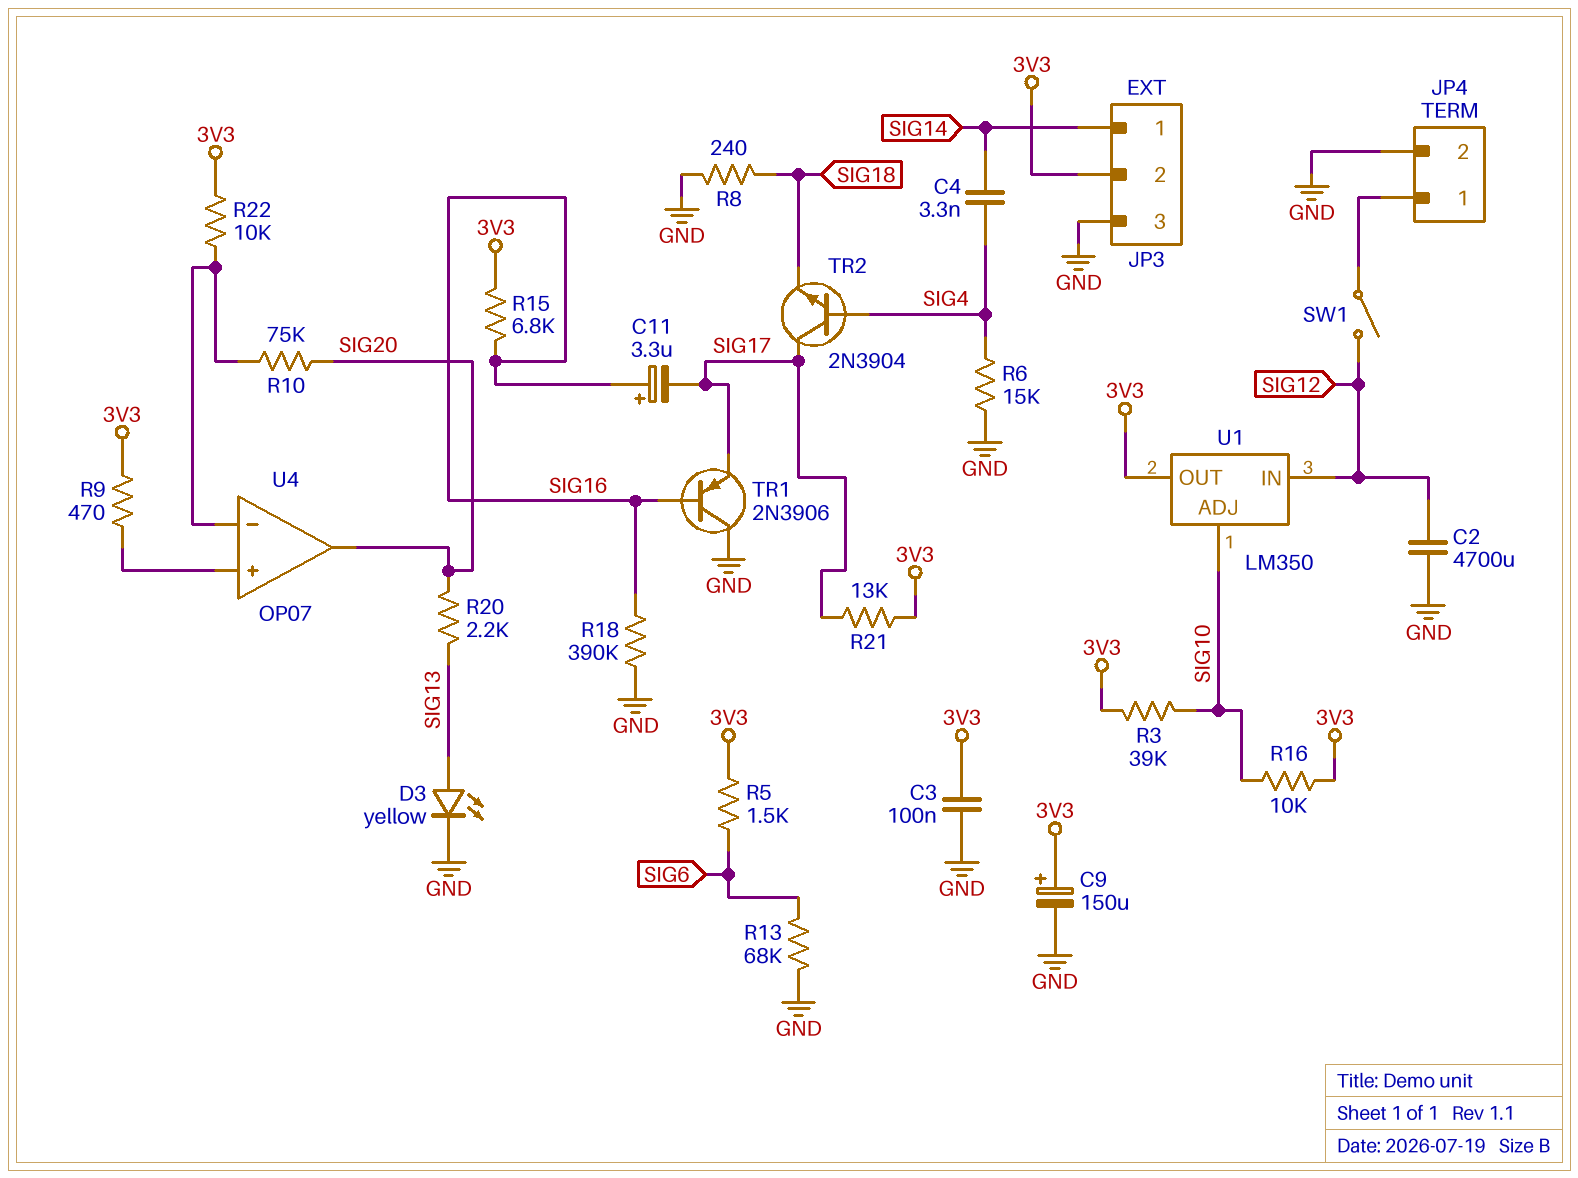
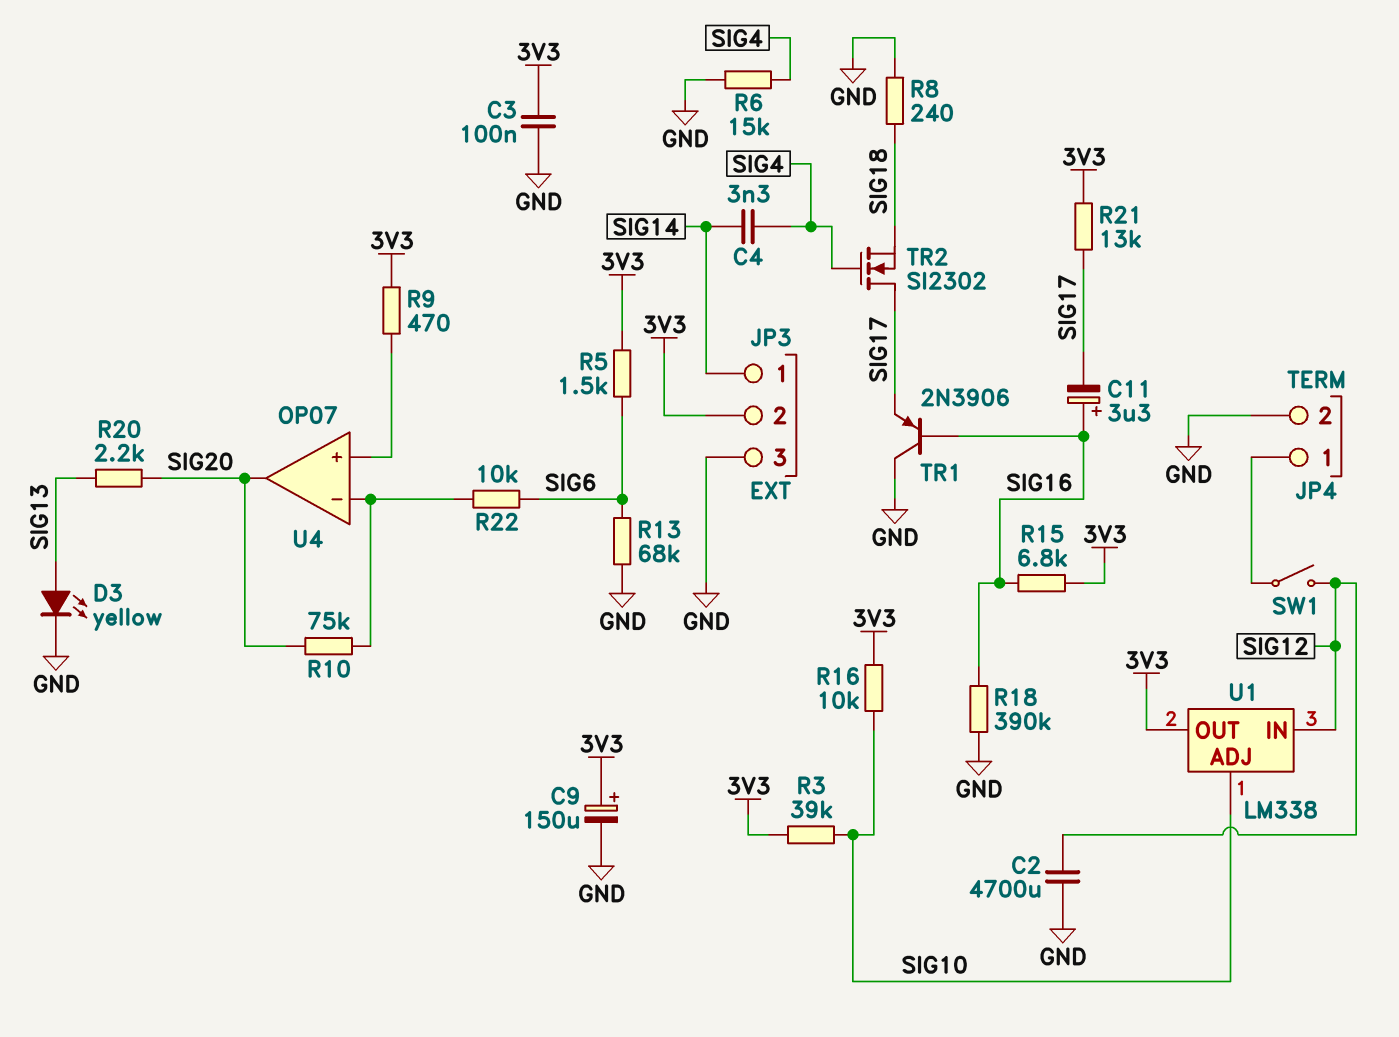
R22: 10k (3V3, U4/in-) -> 10k (SIG6, U4/in-)
TR2: NPN 2N3904 (B SIG4, C SIG17, E SIG18) -> NMOS SI2302 (G SIG4, D SIG17, S SIG18)
U1: LM350 -> LM338

